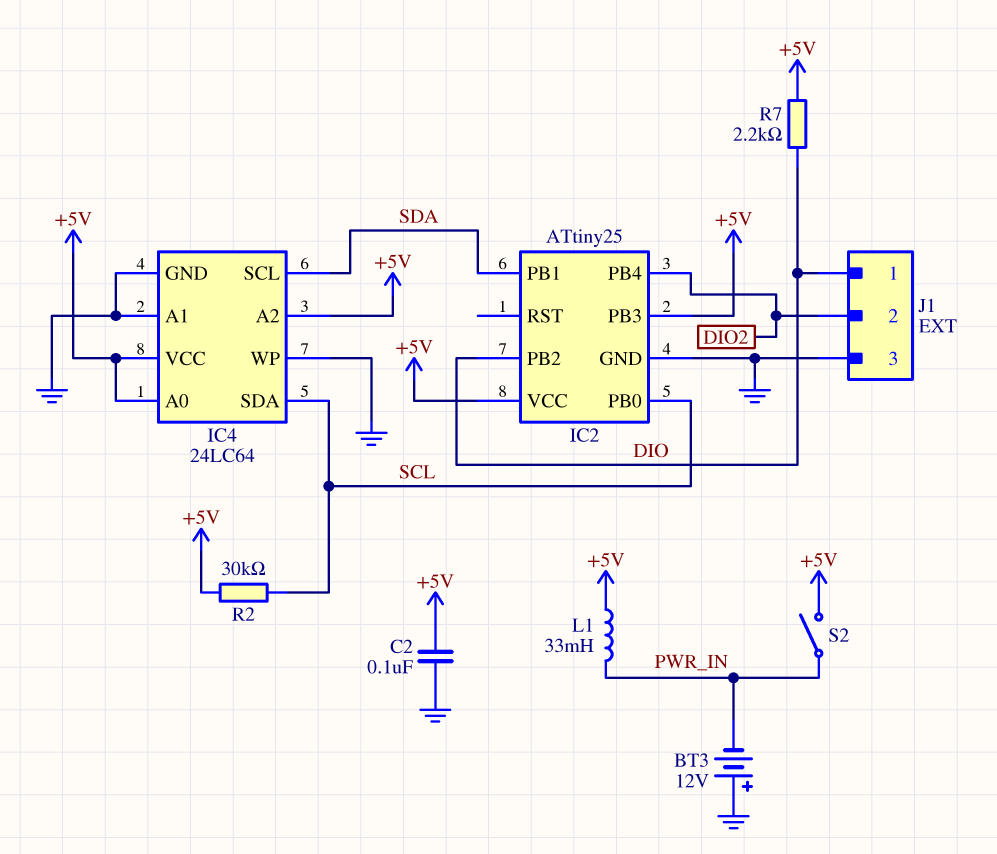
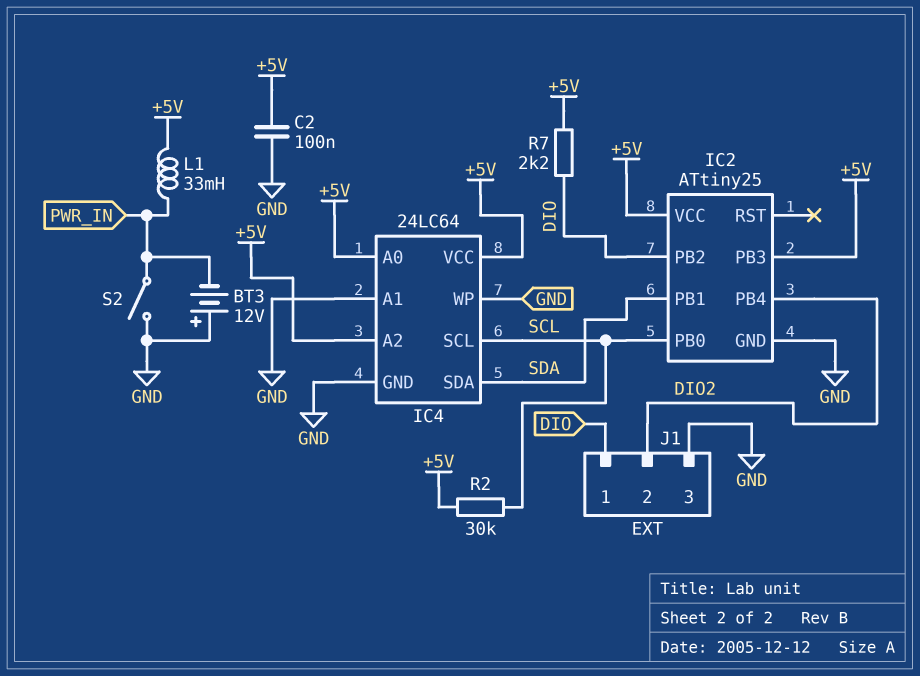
IC4 pin SCL: SDA -> SCL
IC4 pin SDA: SCL -> SDA
S2: switch (+5V, PWR_IN) -> switch (GND, PWR_IN)

